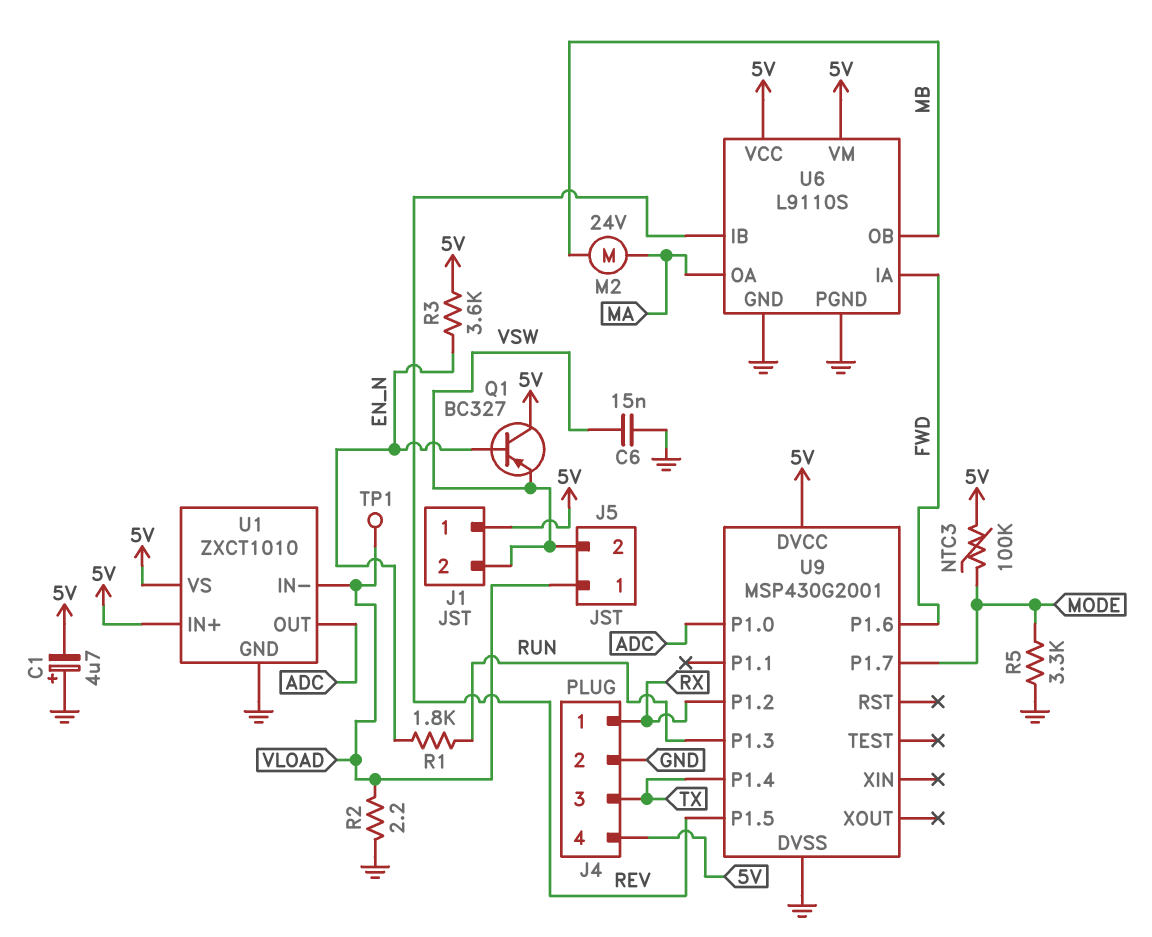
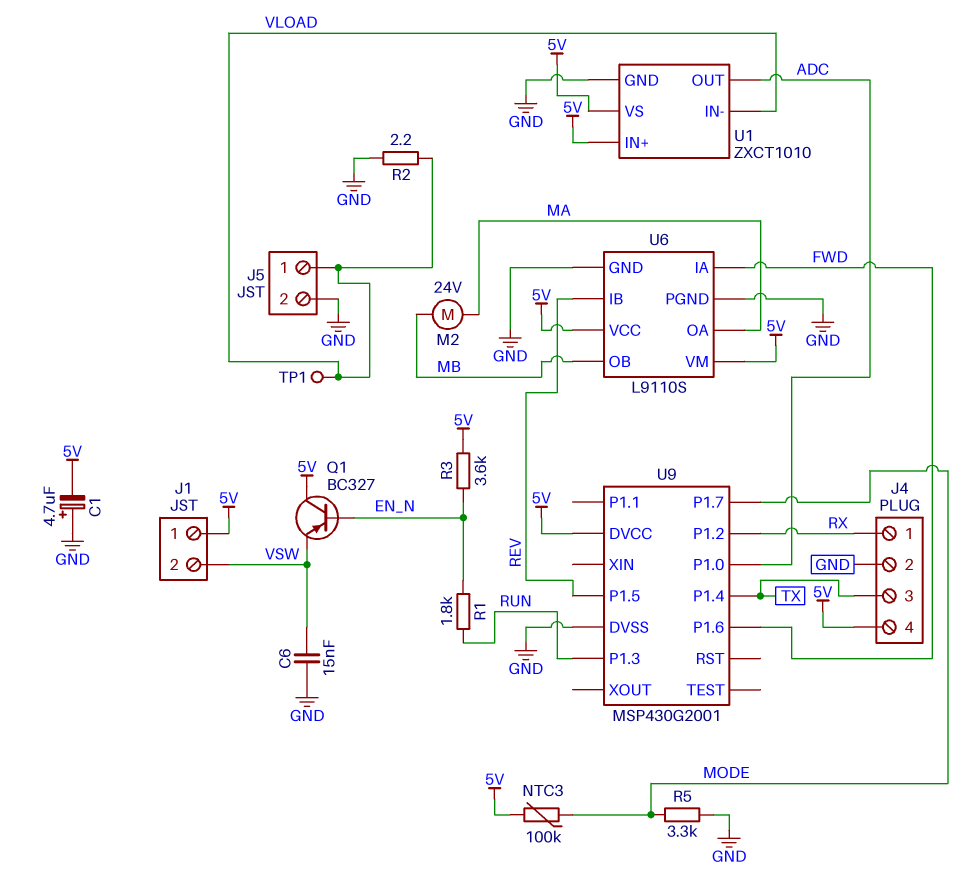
J5 pin 2: VSW -> GND

